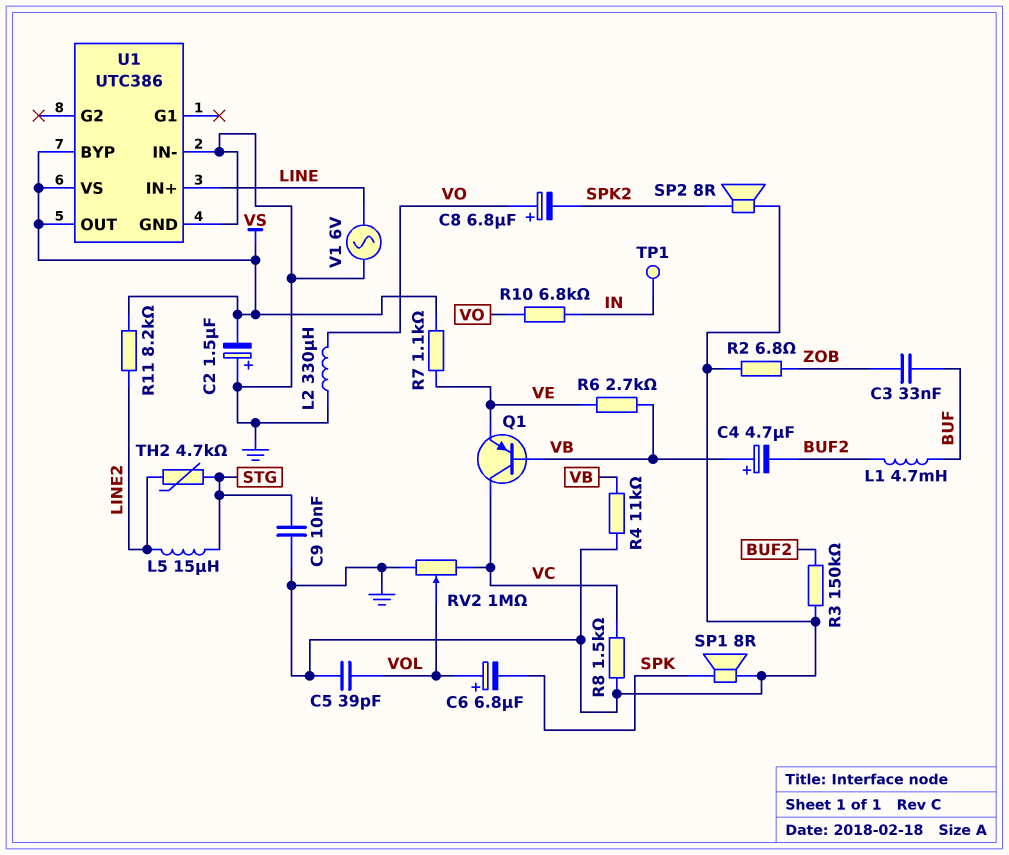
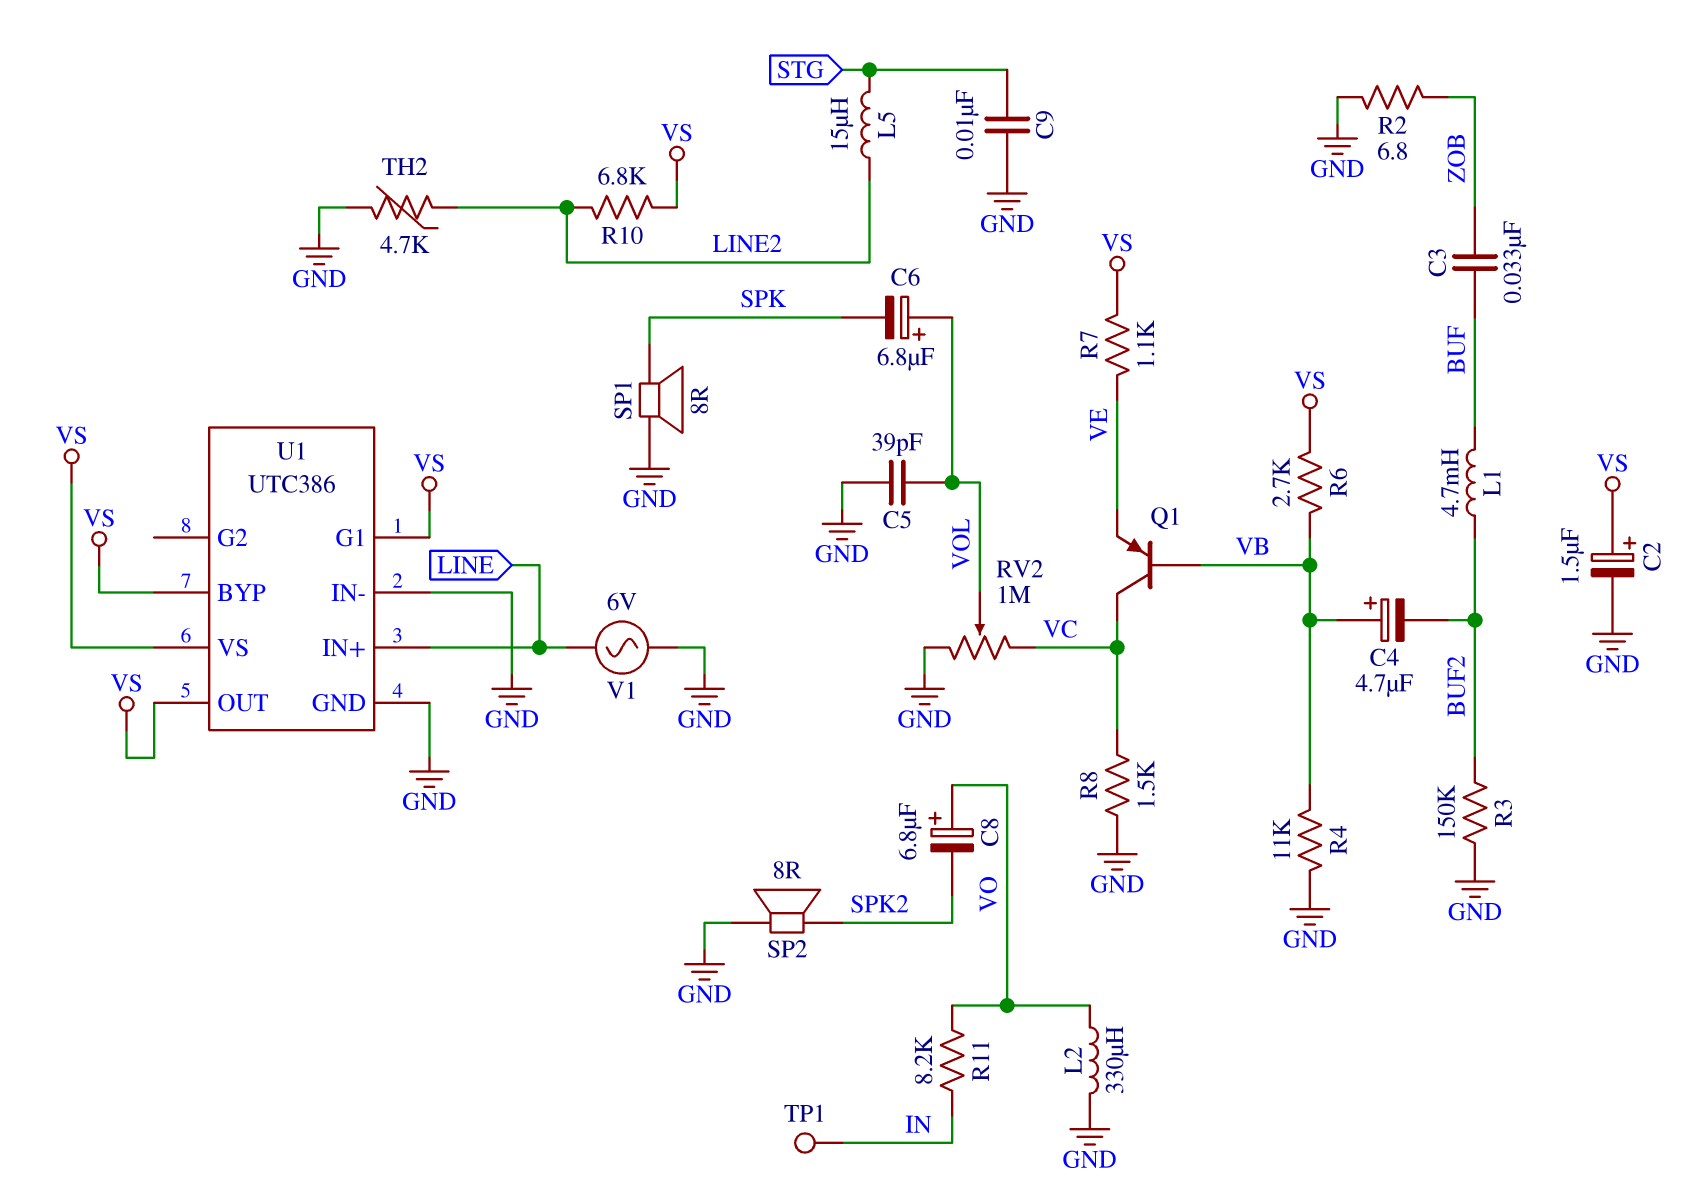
C2: 1.5uF (plus GND, minus VS) -> 1.5uF (plus VS, minus GND)
R6: 2.7k (VB, VE) -> 2.7k (VB, VS)
R10: 6.8k (IN, VO) -> 6.8k (LINE2, VS)
R11: 8.2k (LINE2, VS) -> 8.2k (IN, VO)
TH2: 4.7k (LINE2, STG) -> 4.7k (GND, LINE2)
U1 pin G1: none -> VS

